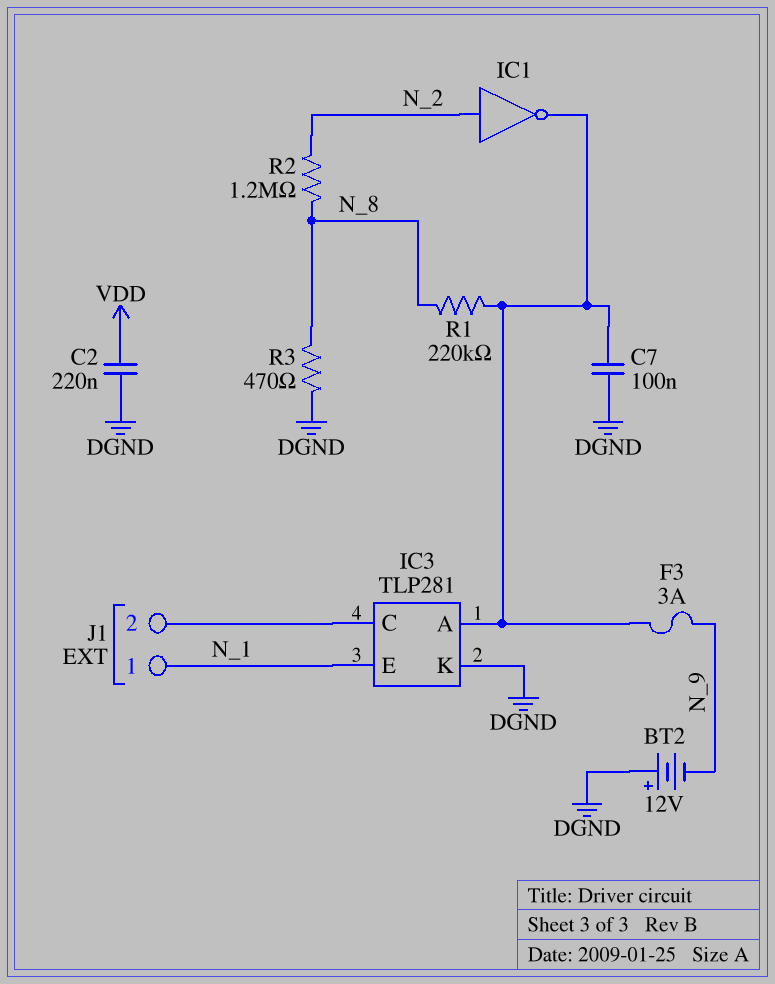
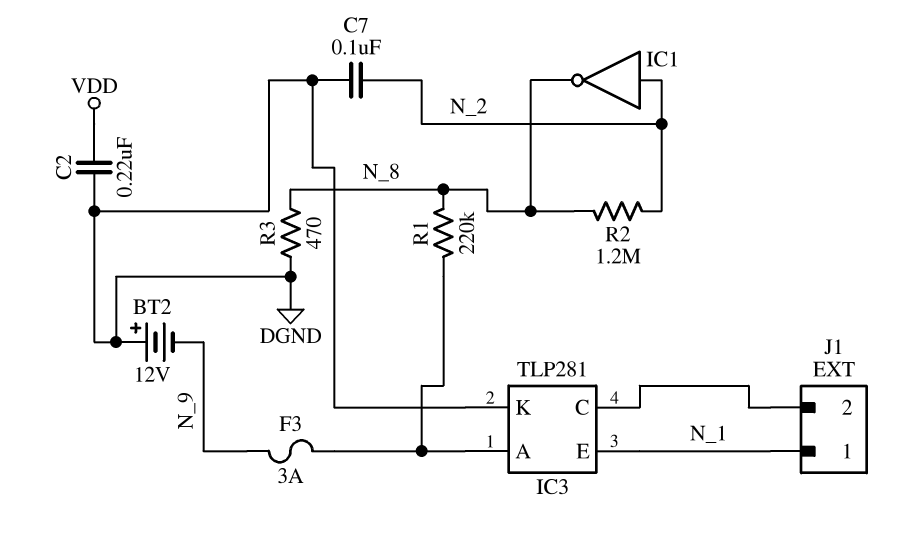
C7: 100nF (DGND, IC3/A) -> 100nF (DGND, N_2)
IC1: NOT (in N_2, out IC3/A) -> NOT (in N_2, out N_8)

